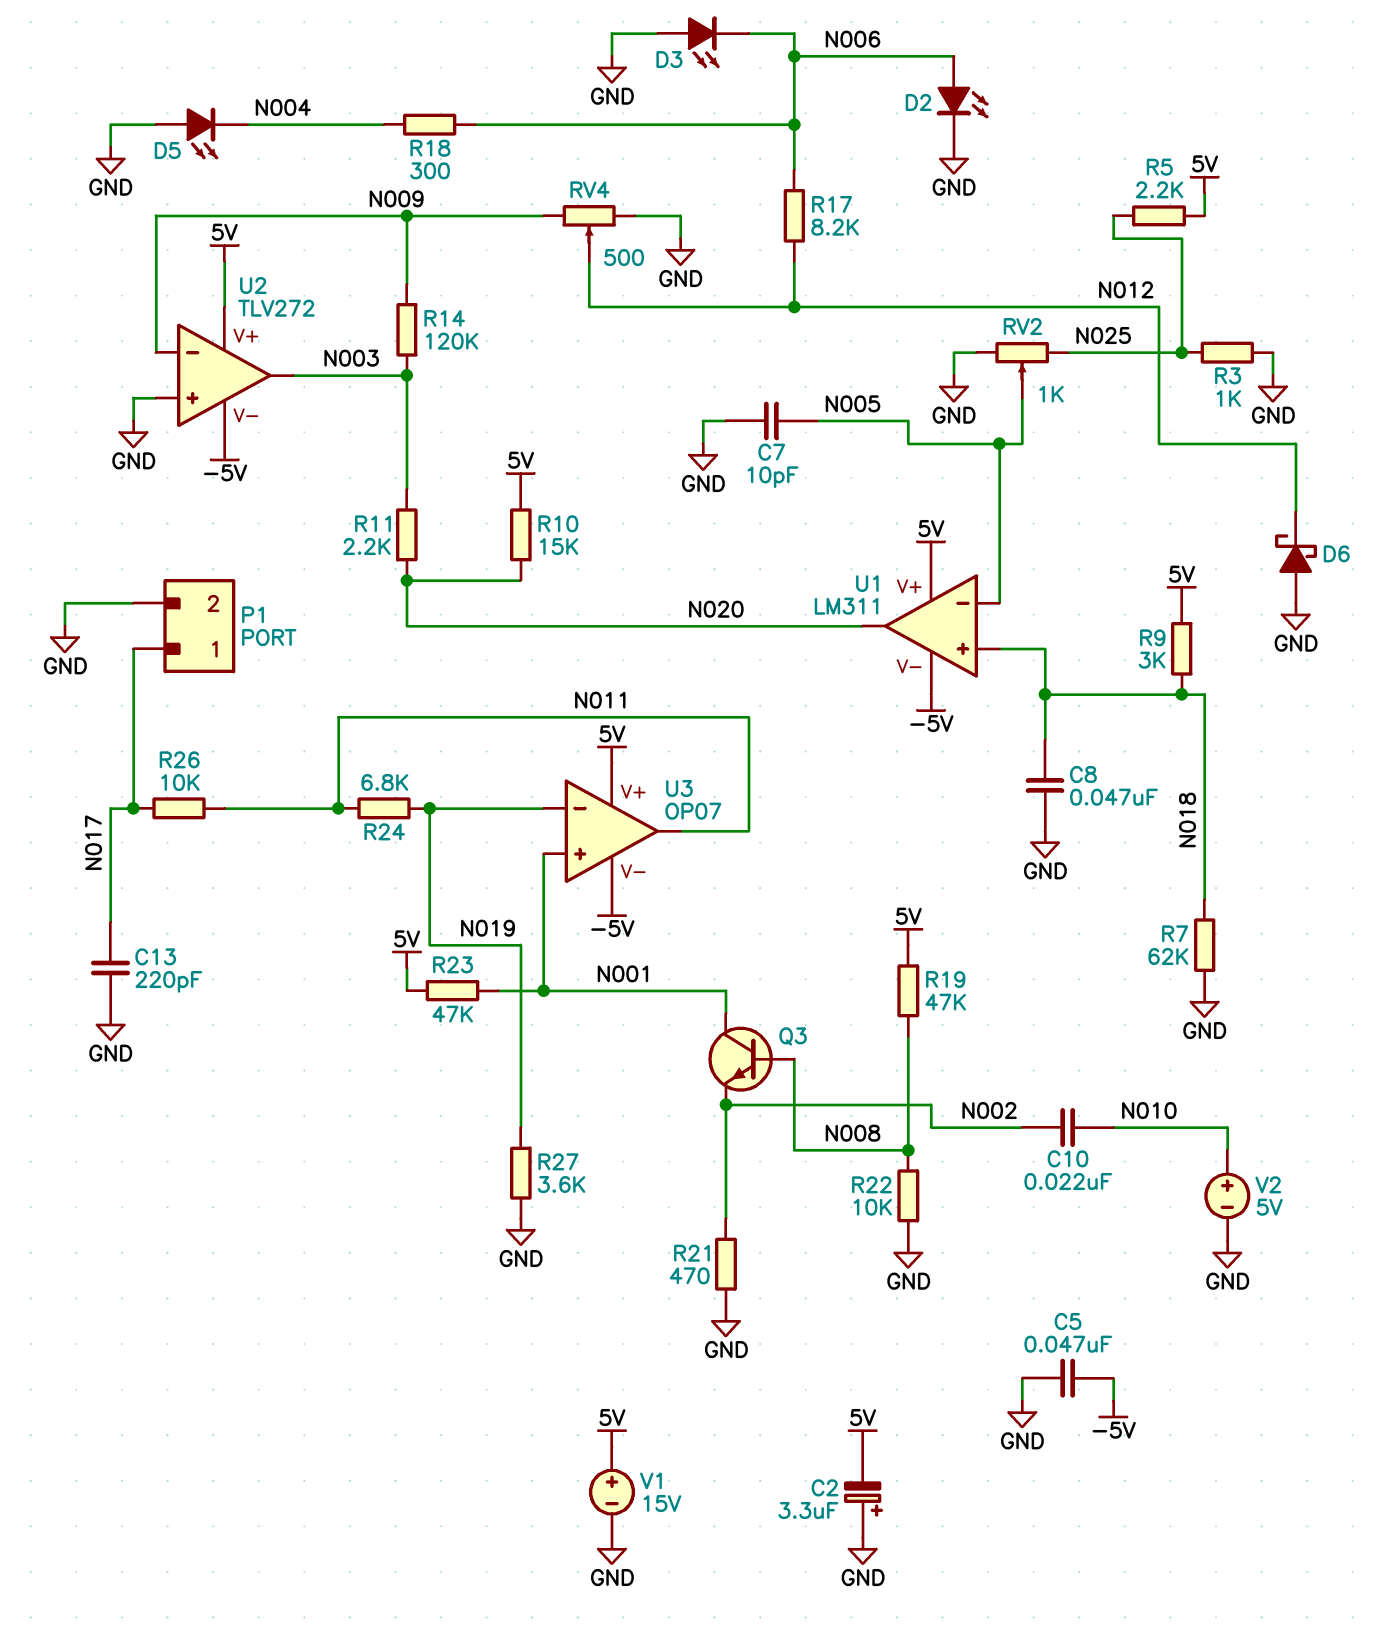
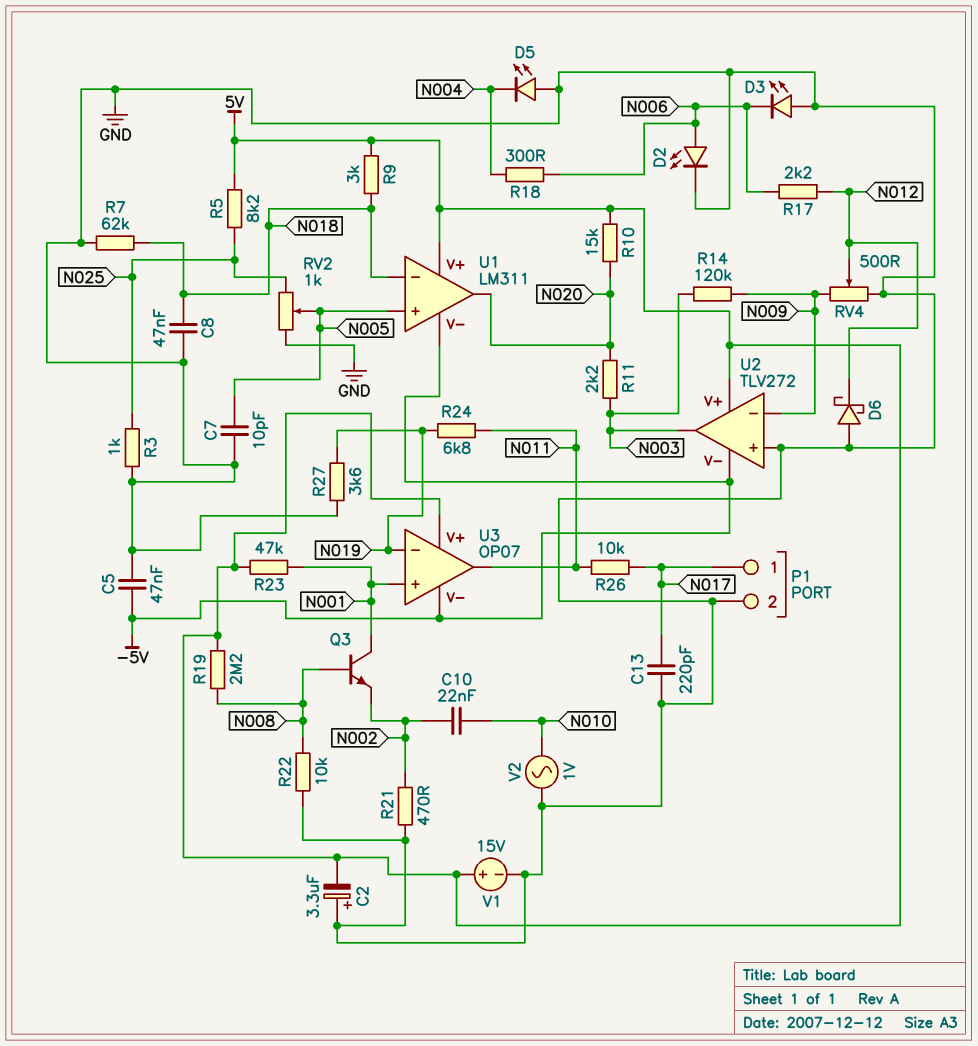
R5: 2.2k (5V, N025) -> 8.2k (5V, N025)
R17: 8.2k (N006, N012) -> 2.2k (N006, N012)
R19: 47k (5V, N008) -> 2.2M (5V, N008)
U1 pin in+: N018 -> N005
U1 pin in-: N005 -> N018
V2: 5V (plus N010, minus GND) -> AC 1V (GND, N010)

